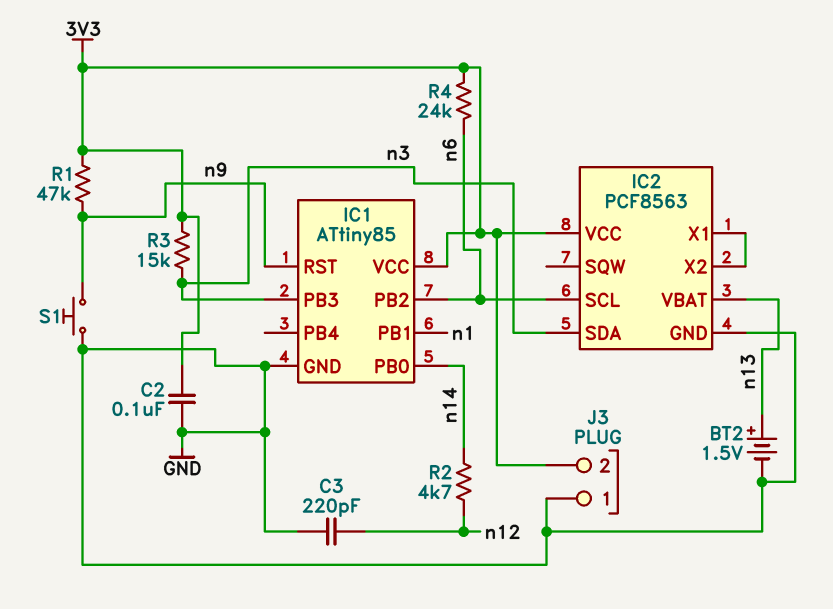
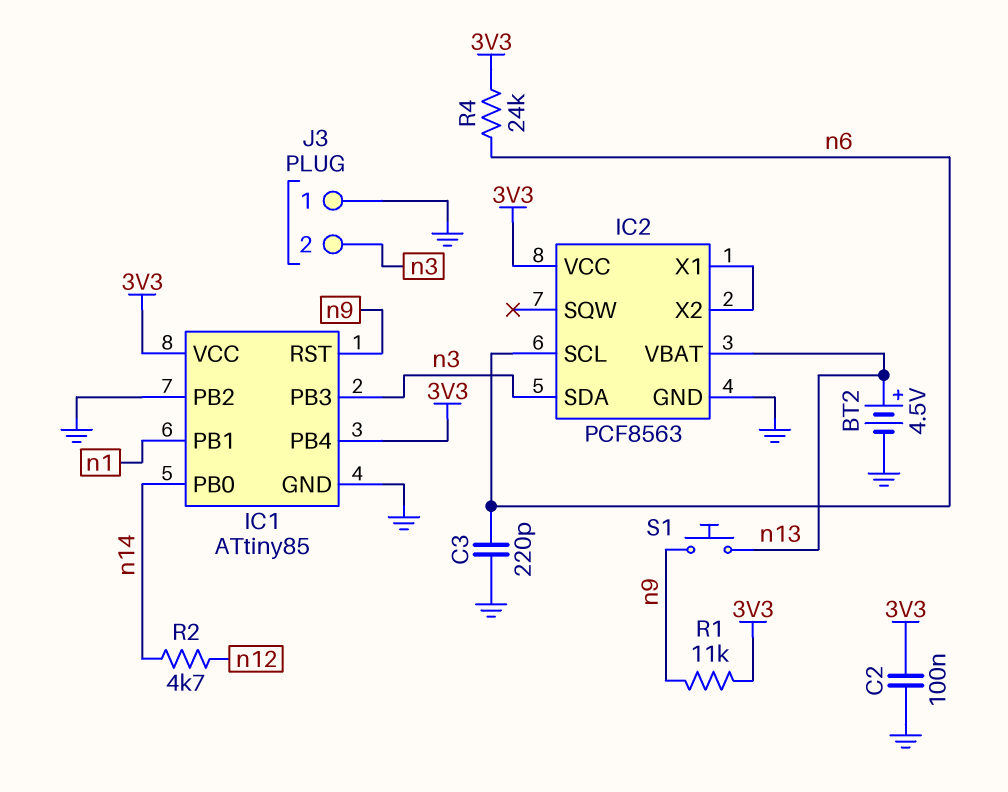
BT2: 1.5V (plus n13, minus GND) -> 4.5V (plus n13, minus GND)
C3: 220pF (GND, n12) -> 220pF (GND, n6)
IC1 pin PB2: n6 -> GND
IC1 pin PB4: none -> 3V3
J3 pin 2: 3V3 -> n3
R1: 47k (3V3, n9) -> 11k (3V3, n9)
R3: 15k (3V3, n3) -> none
S1: button (GND, n9) -> button (n9, n13)

